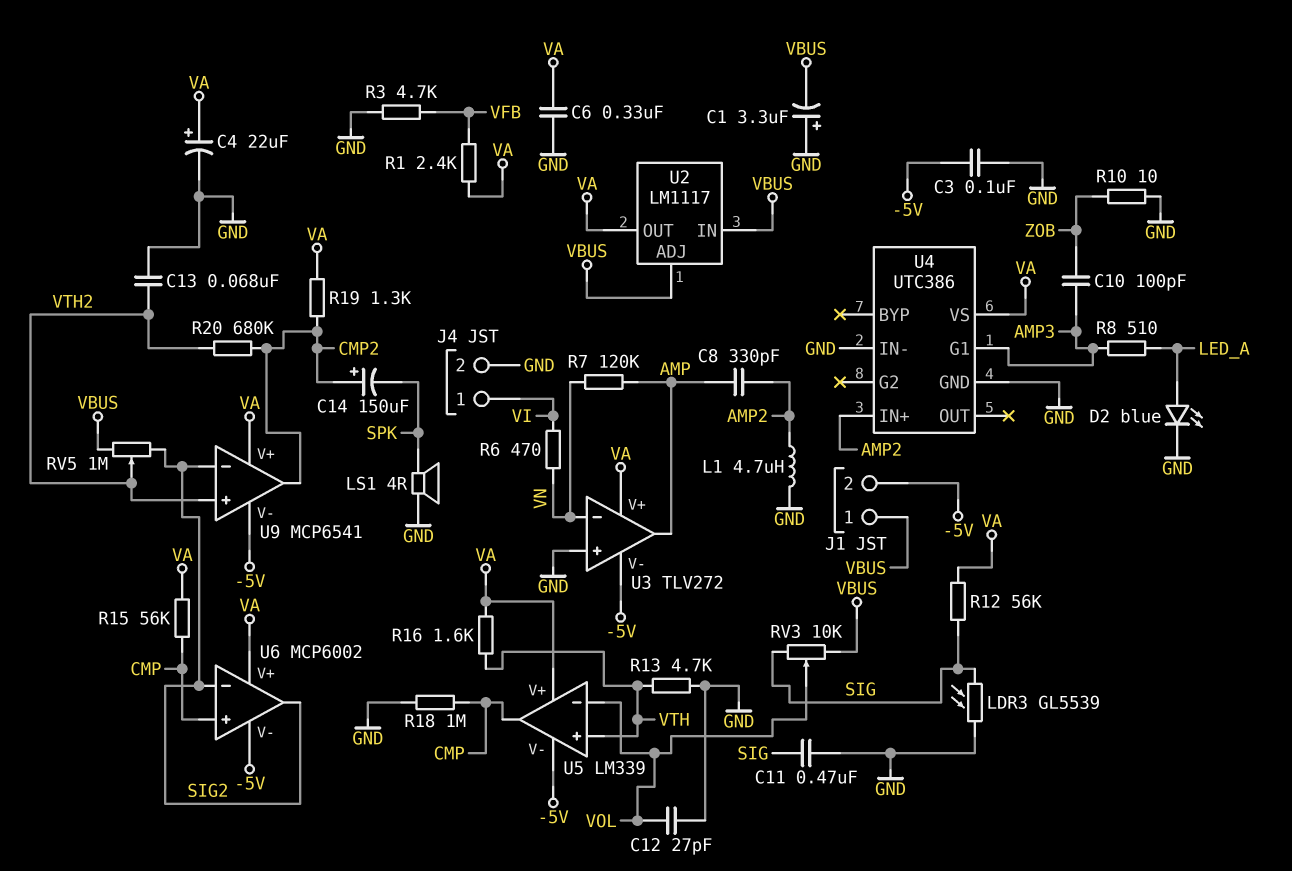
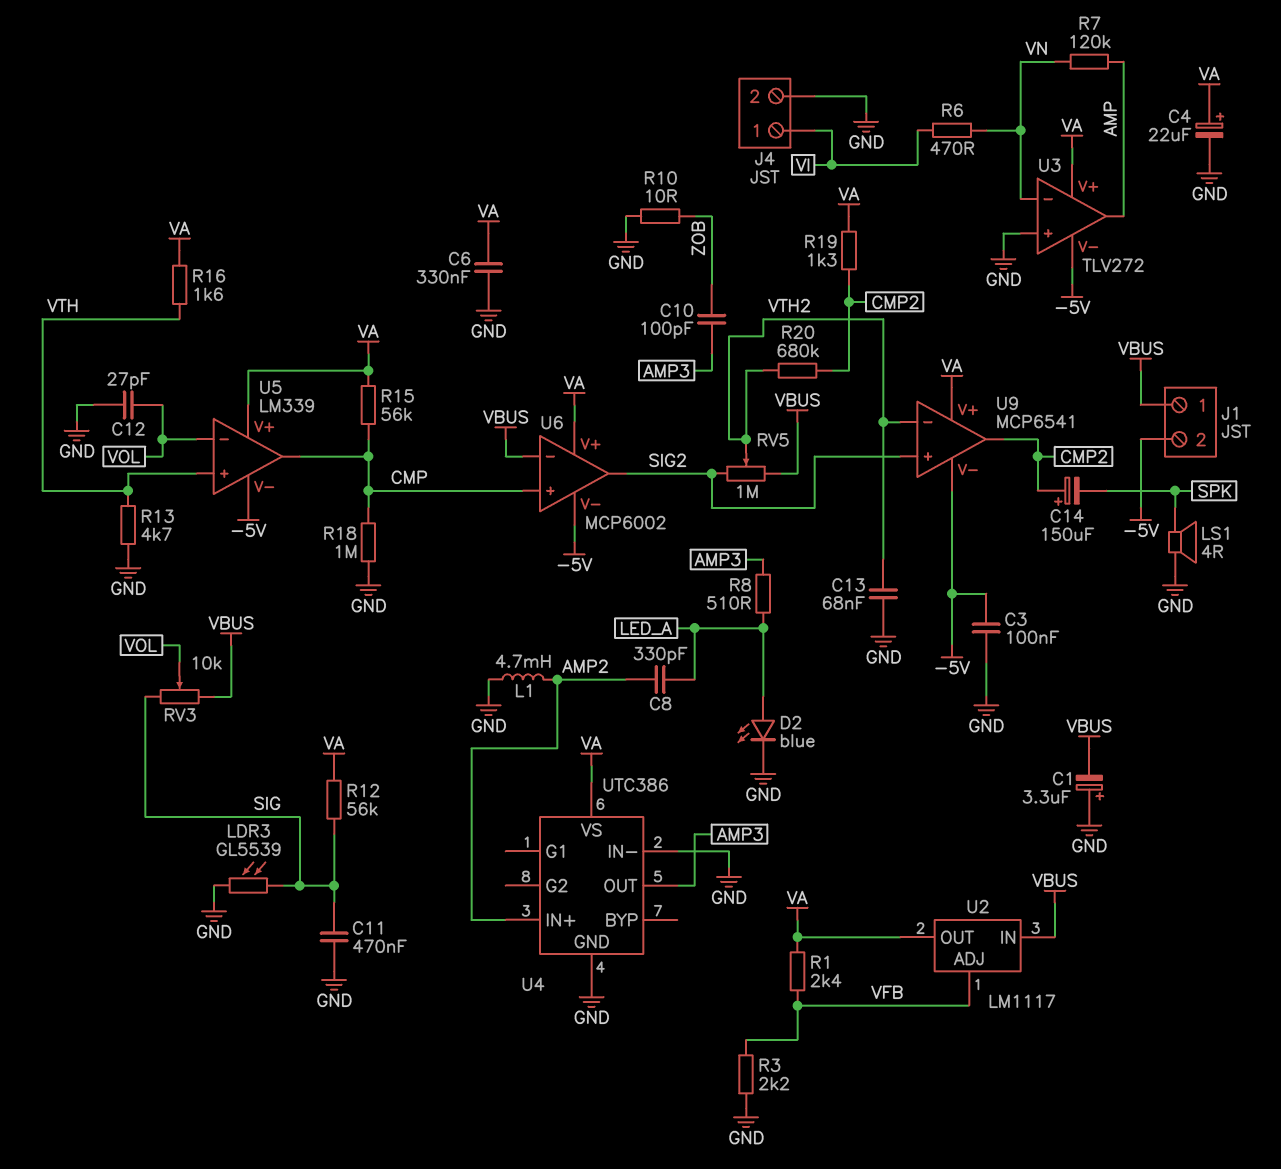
C8: 330pF (AMP, AMP2) -> 330pF (AMP2, LED_A)
L1: 4.7uH (AMP2, GND) -> 4.7mH (AMP2, GND)
R3: 4.7k (GND, VFB) -> 2.2k (GND, VFB)
U2 pin ADJ: VBUS -> VFB
U4 pin G1: AMP3 -> none
U4 pin OUT: none -> AMP3
U6 pin in-: SIG2 -> VBUS
U9 pin in+: VTH2 -> SIG2
U9 pin in-: SIG2 -> VTH2

